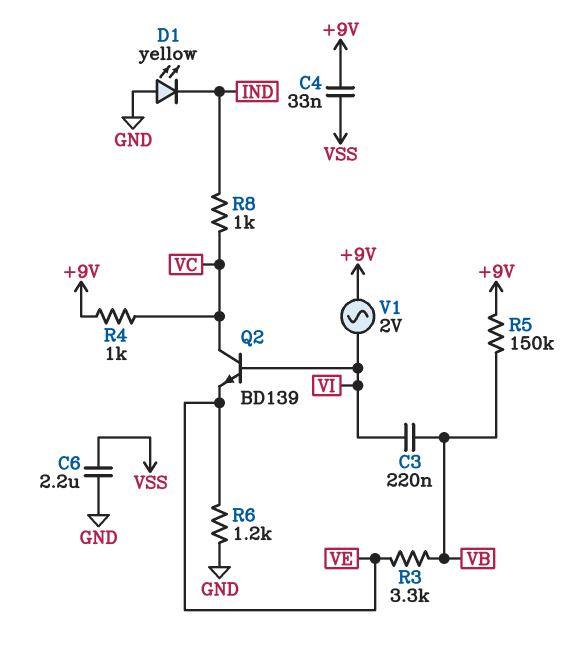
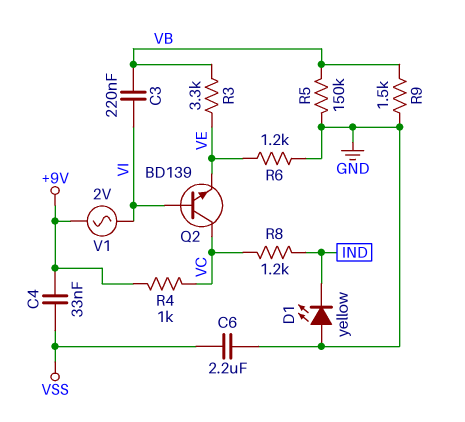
R5: 150k (+9V, VB) -> 150k (GND, VB)
R8: 1k (IND, VC) -> 1.2k (IND, VC)
R9: none -> 1.5k (GND, VB)

